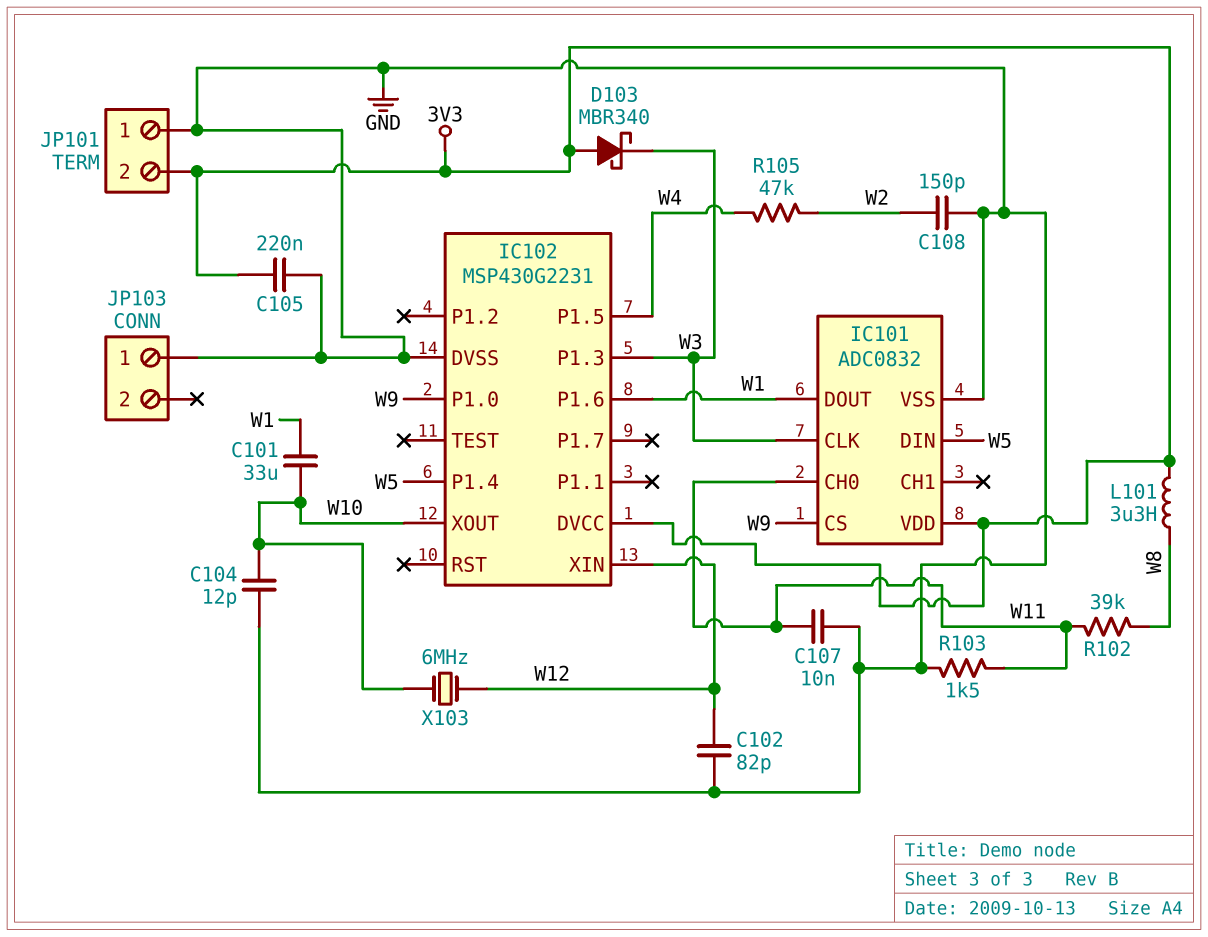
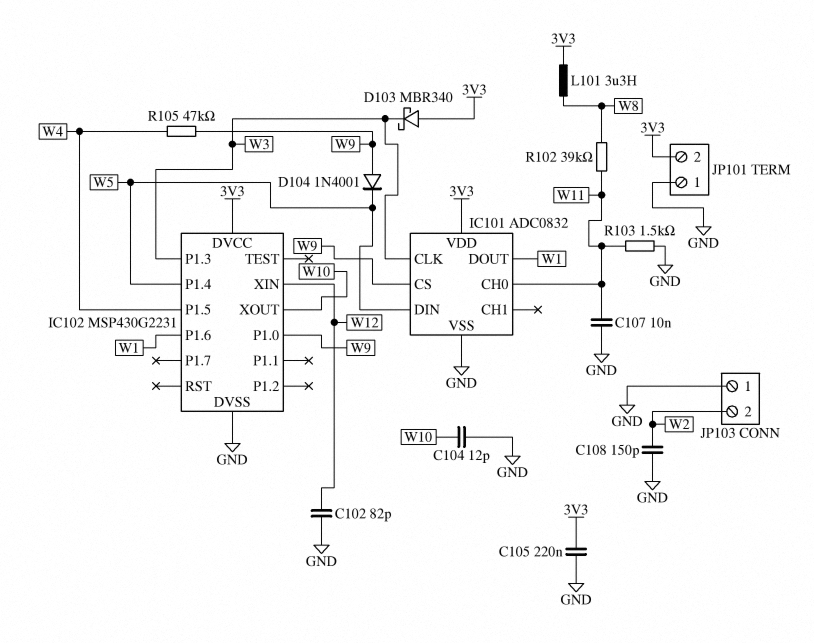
C101: 33uF (W1, W10) -> none
D104: none -> diode 1N4001 (A W9, K W5)
JP103 pin 2: none -> W2
R105: 47k (W2, W4) -> 47k (W4, W9)
X103: 6MHz (W10, W12) -> none

